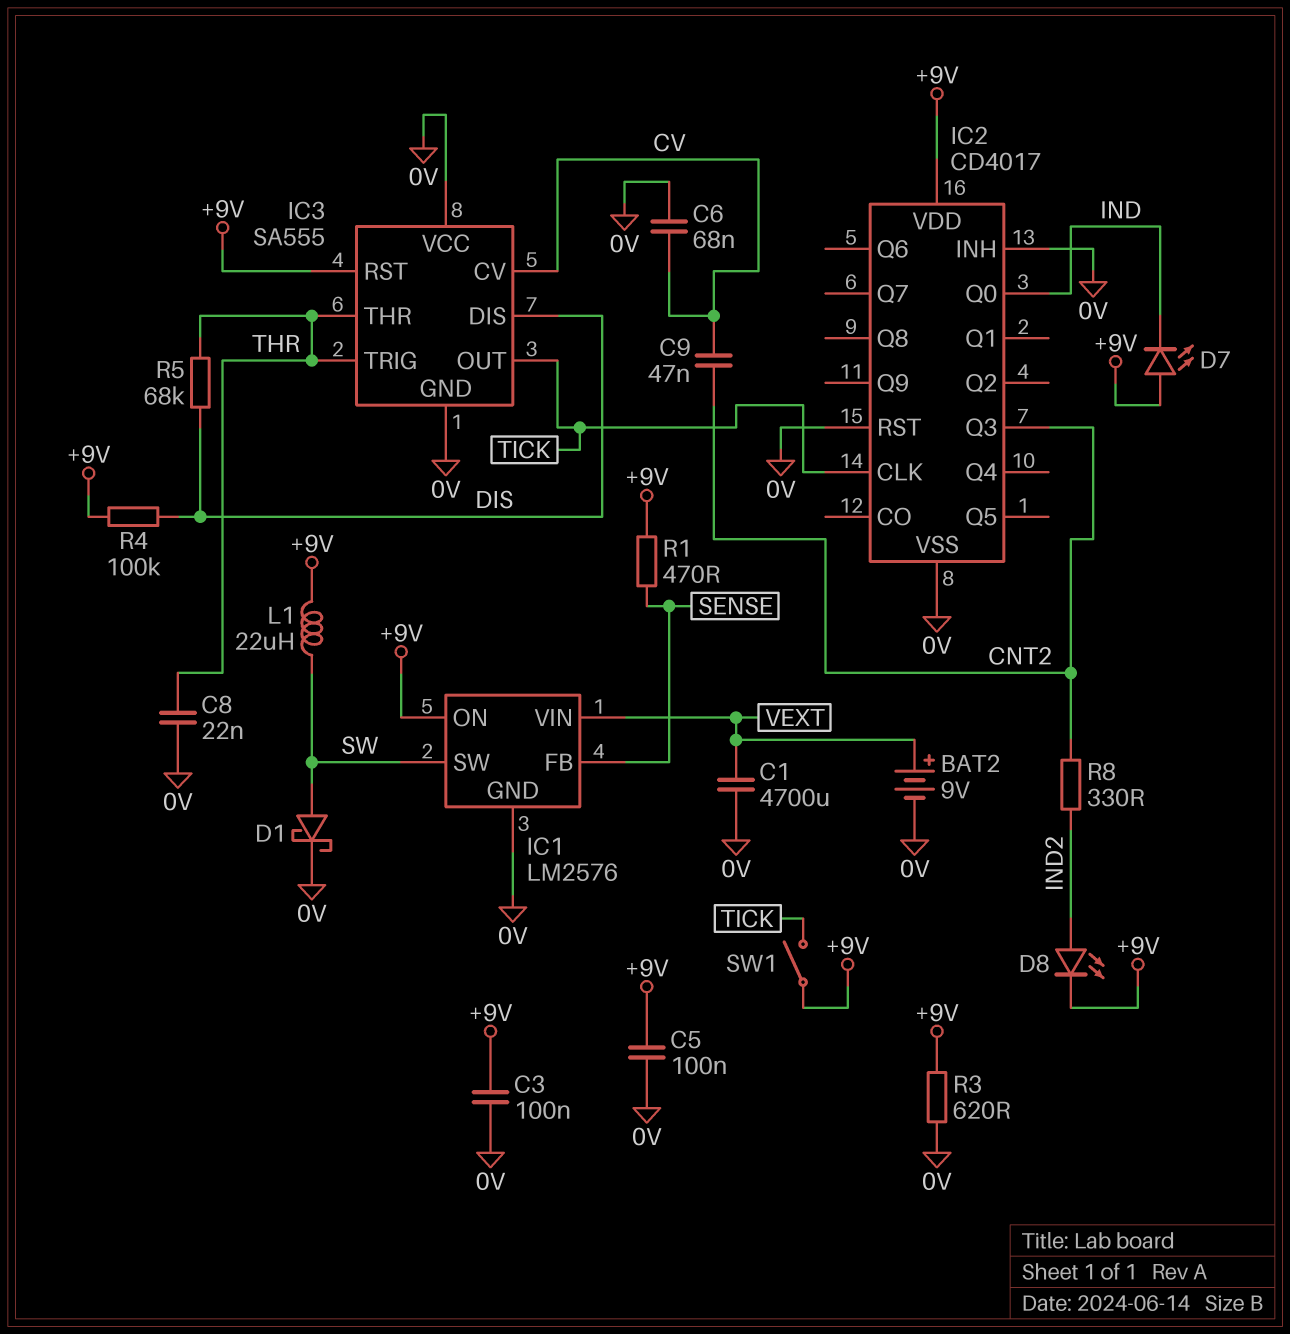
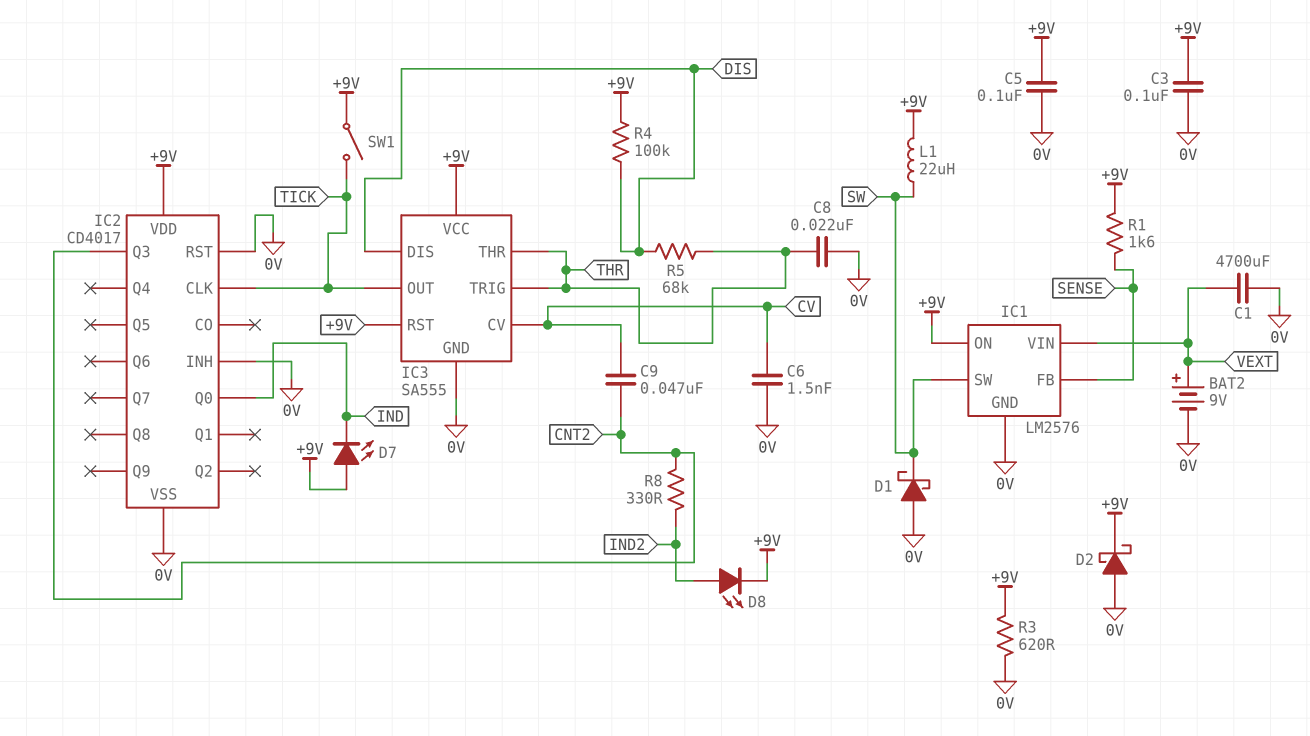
C6: 68nF (0V, CV) -> 1.5nF (0V, CV)
D1: schottky (A SW, K 0V) -> schottky (A 0V, K SW)
D2: none -> schottky (A 0V, K +9V)
IC3 pin VCC: 0V -> +9V
R1: 470 (+9V, SENSE) -> 1.6k (+9V, SENSE)

